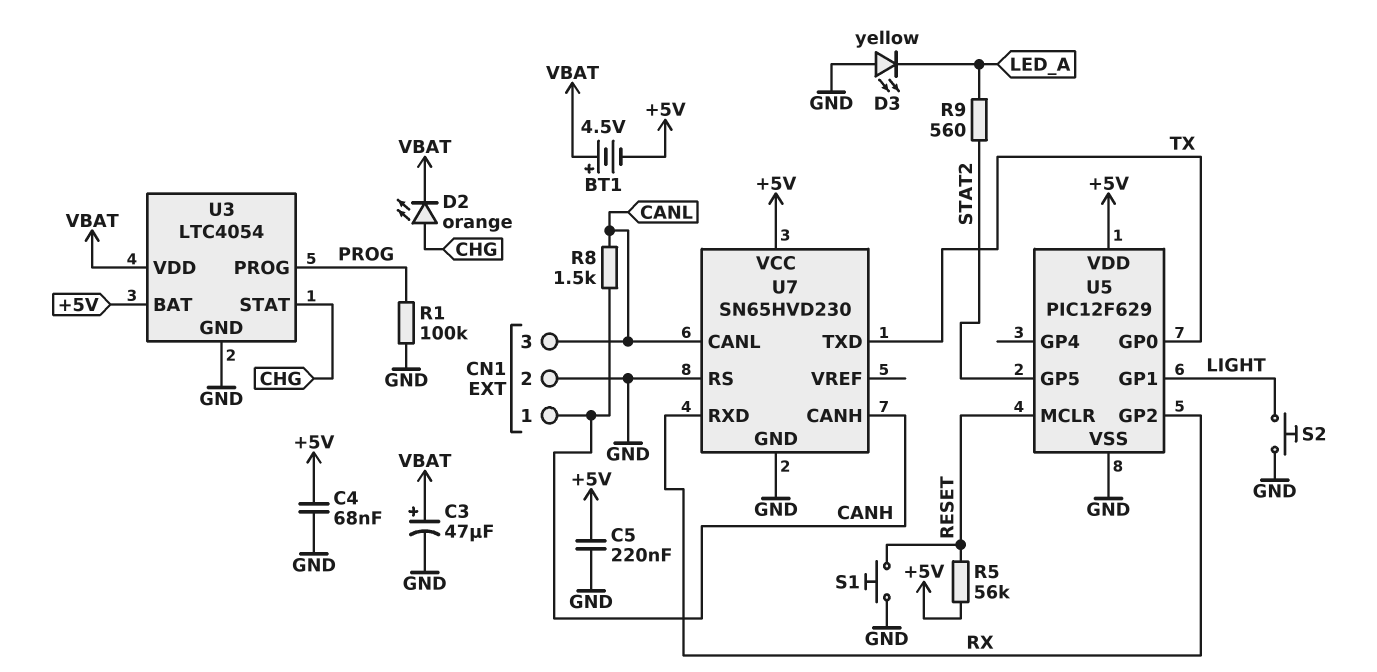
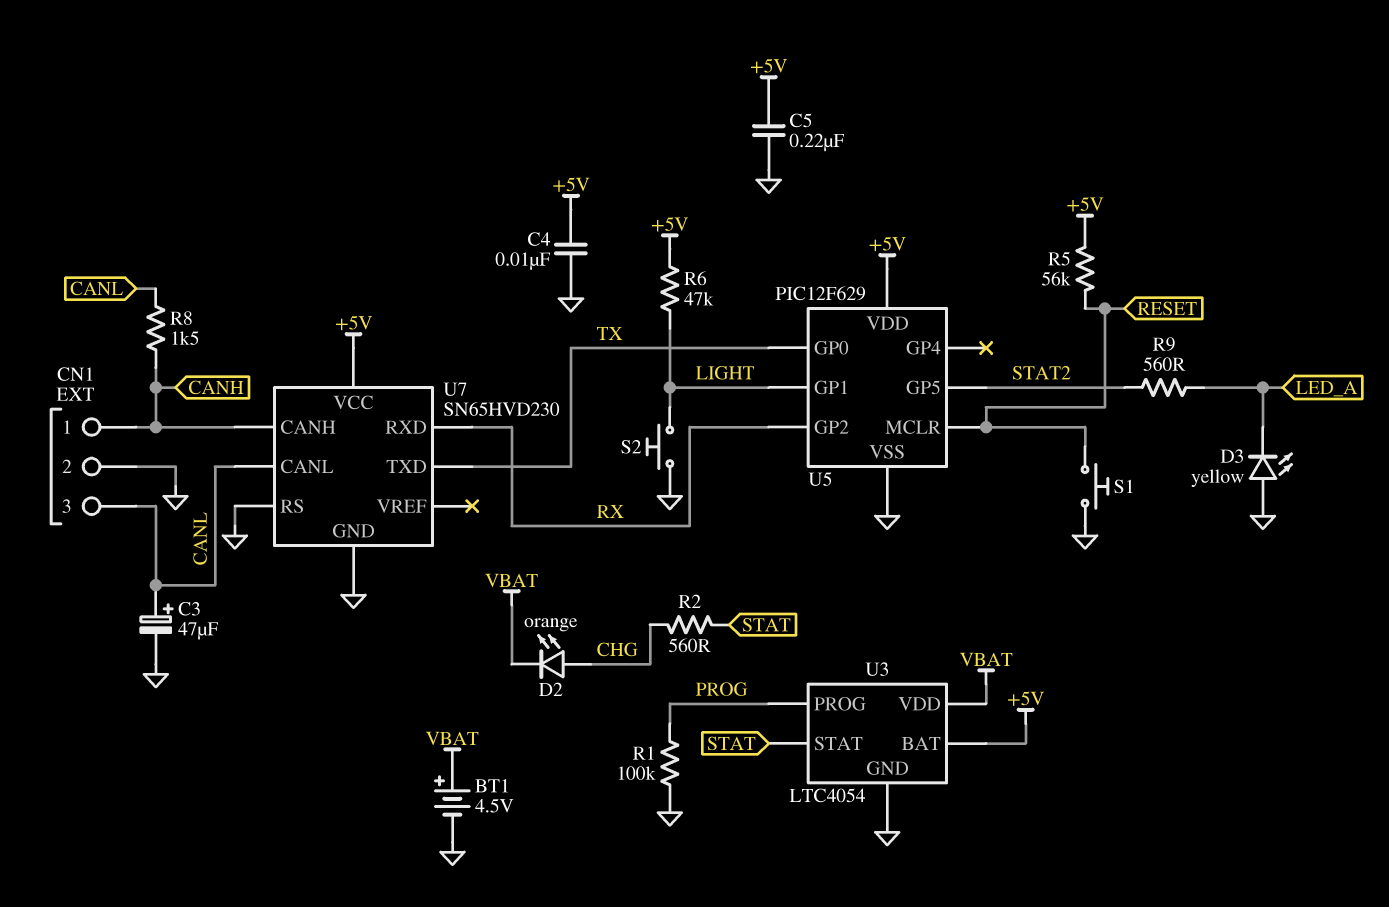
BT1: 4.5V (plus VBAT, minus +5V) -> 4.5V (plus VBAT, minus GND)
C3: 47uF (plus VBAT, minus GND) -> 47uF (plus CANL, minus GND)
C4: 68nF (+5V, GND) -> 10nF (+5V, GND)
R2: none -> 560 (CHG, STAT)
R6: none -> 47k (+5V, LIGHT)
U3 pin STAT: CHG -> STAT

